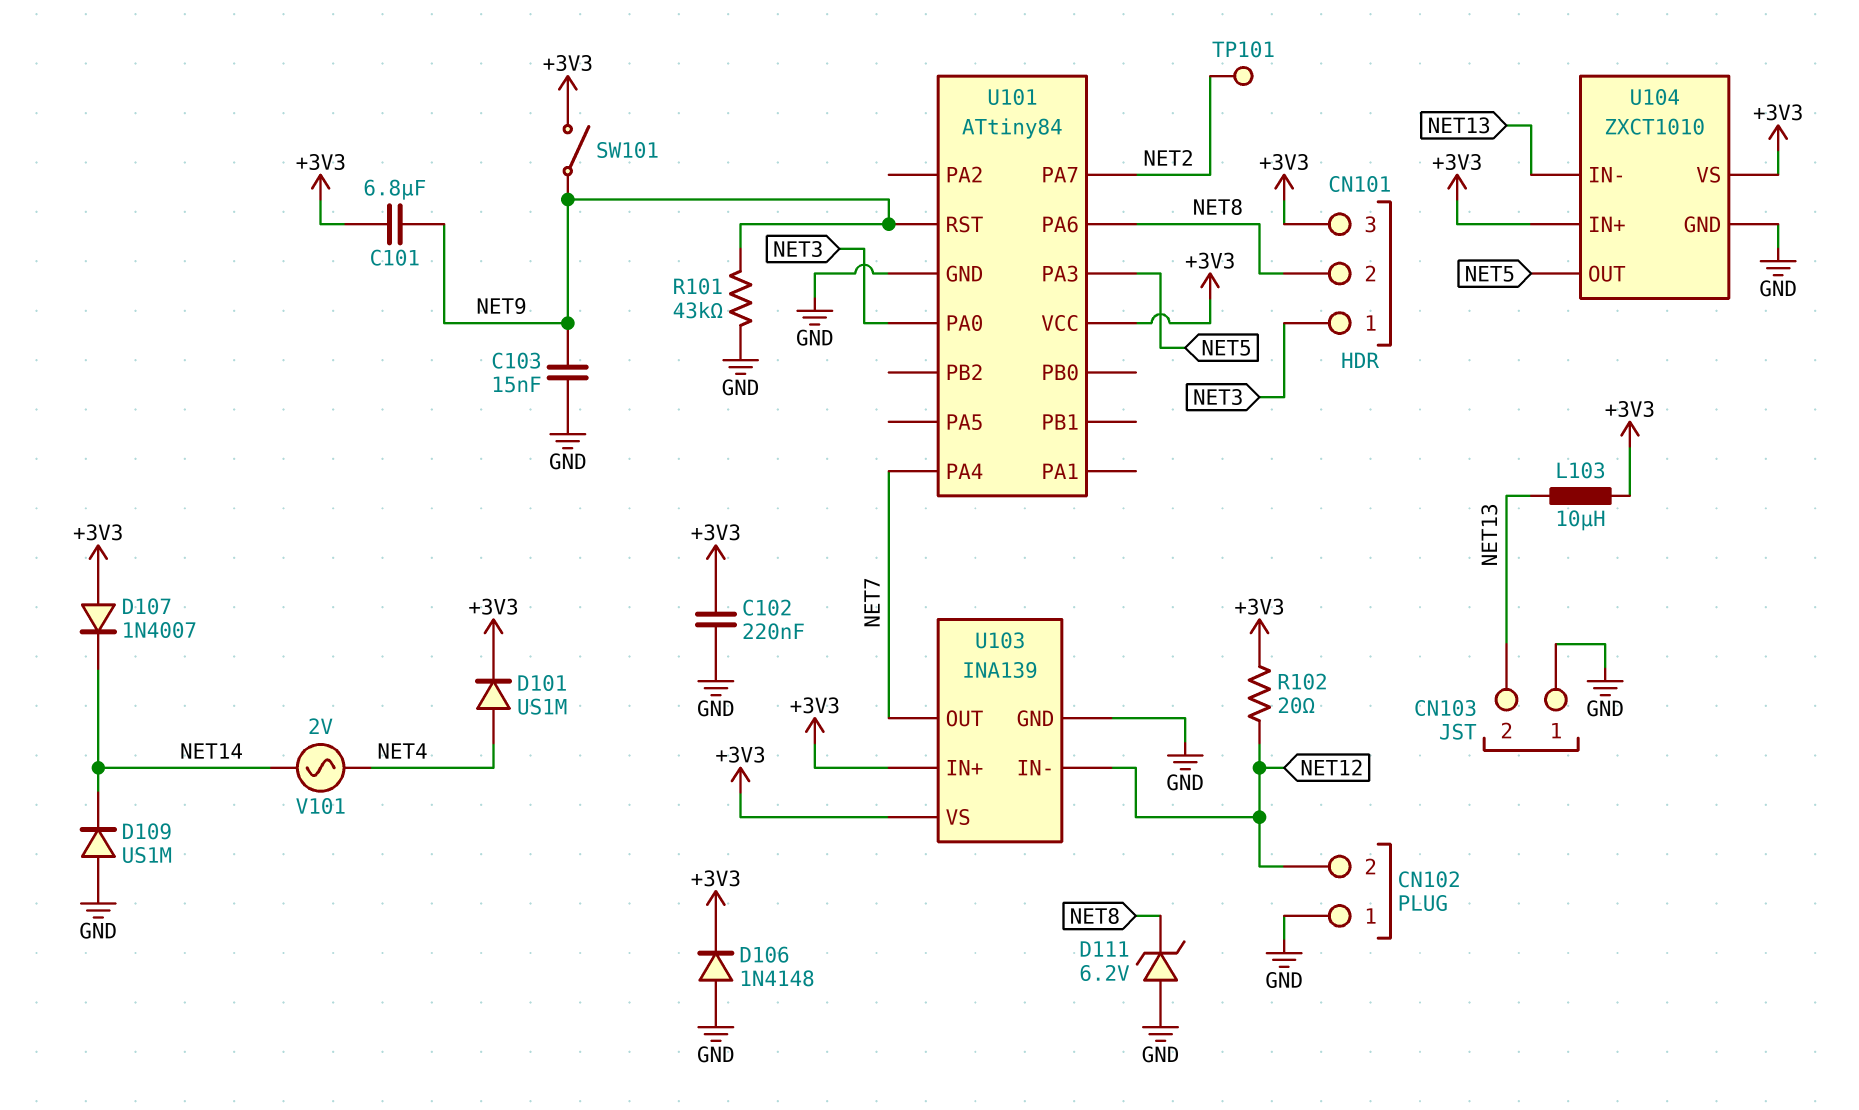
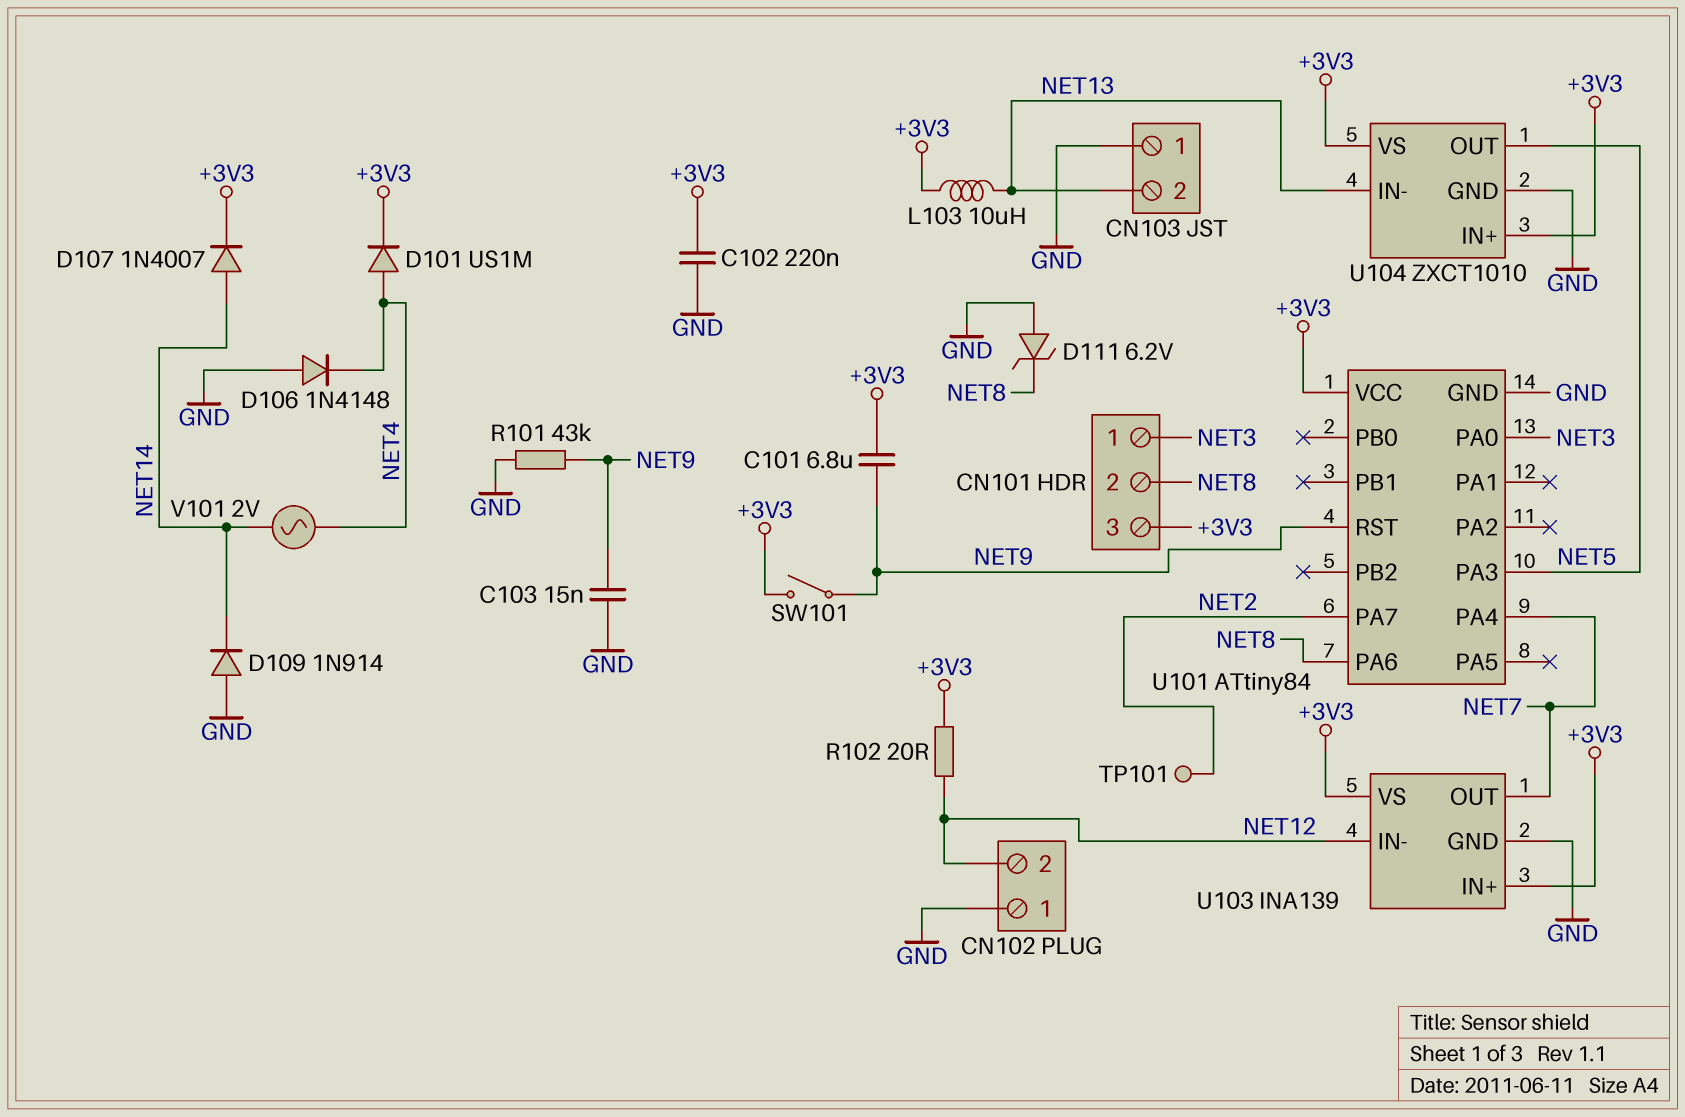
D106: diode 1N4148 (A GND, K +3V3) -> diode 1N4148 (A GND, K NET4)
D107: diode 1N4007 (A +3V3, K NET14) -> diode 1N4007 (A NET14, K +3V3)
D109: diode US1M (A GND, K NET14) -> diode 1N914 (A GND, K NET14)

